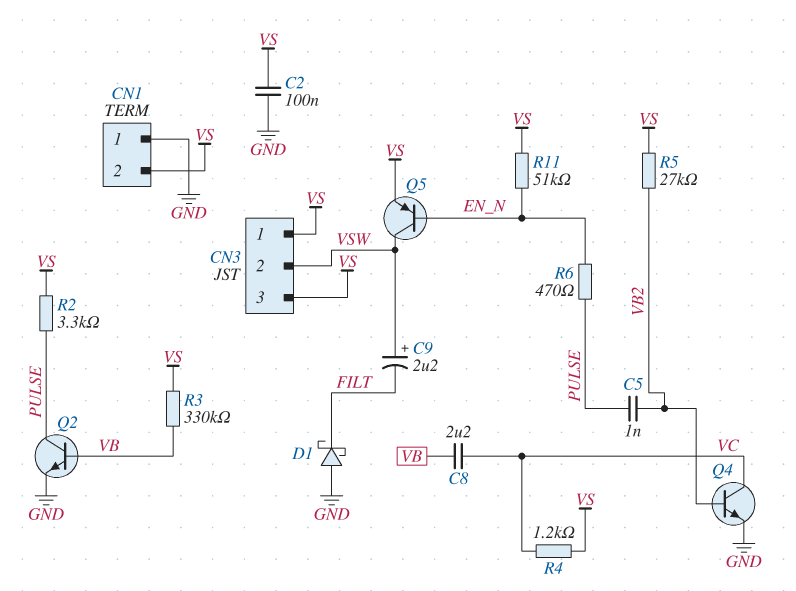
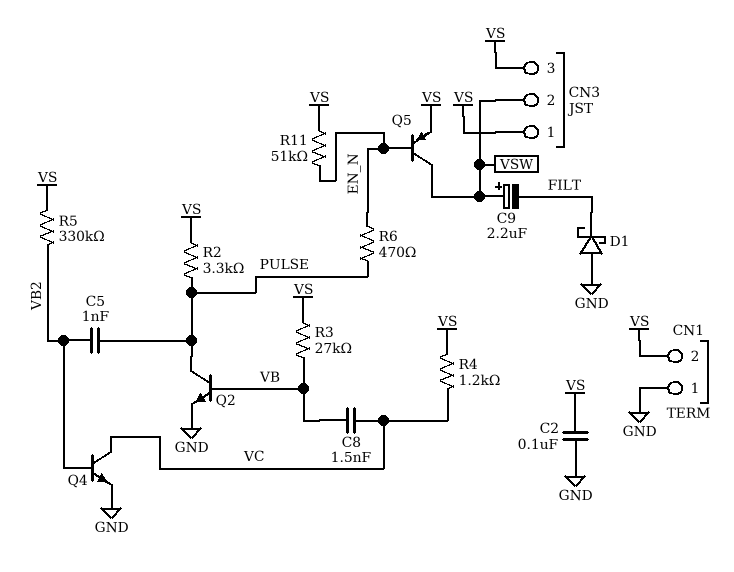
C8: 2.2uF (VB, VC) -> 1.5nF (VB, VC)
R3: 330k (VB, VS) -> 27k (VB, VS)
R5: 27k (VB2, VS) -> 330k (VB2, VS)

